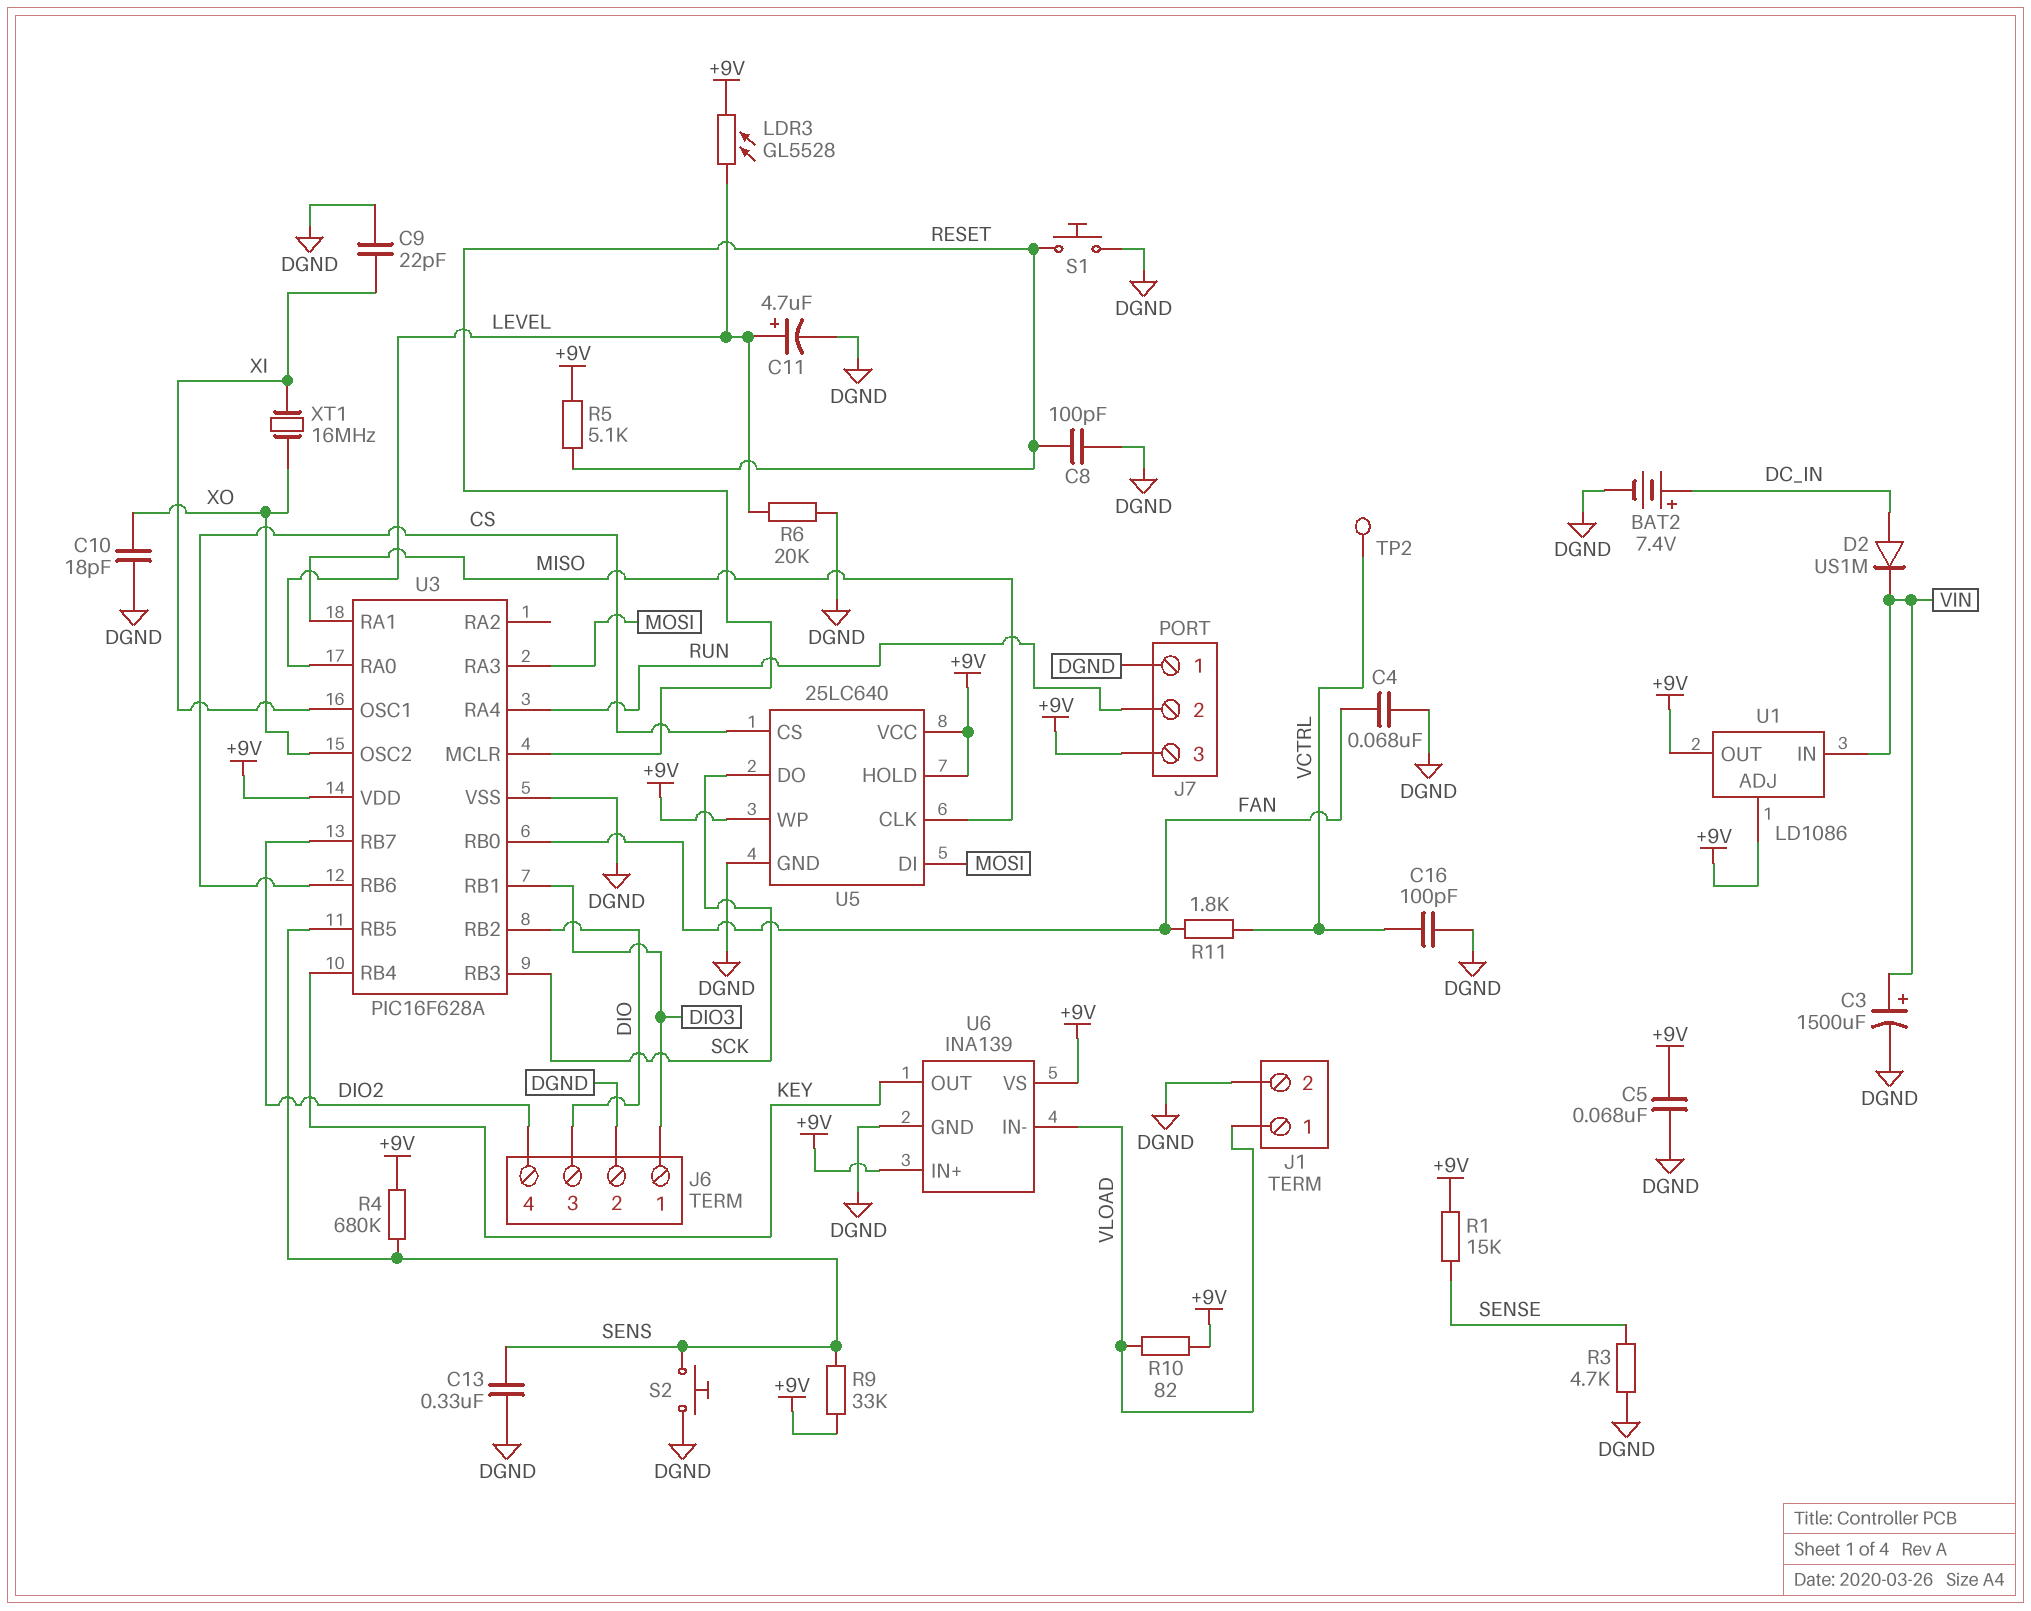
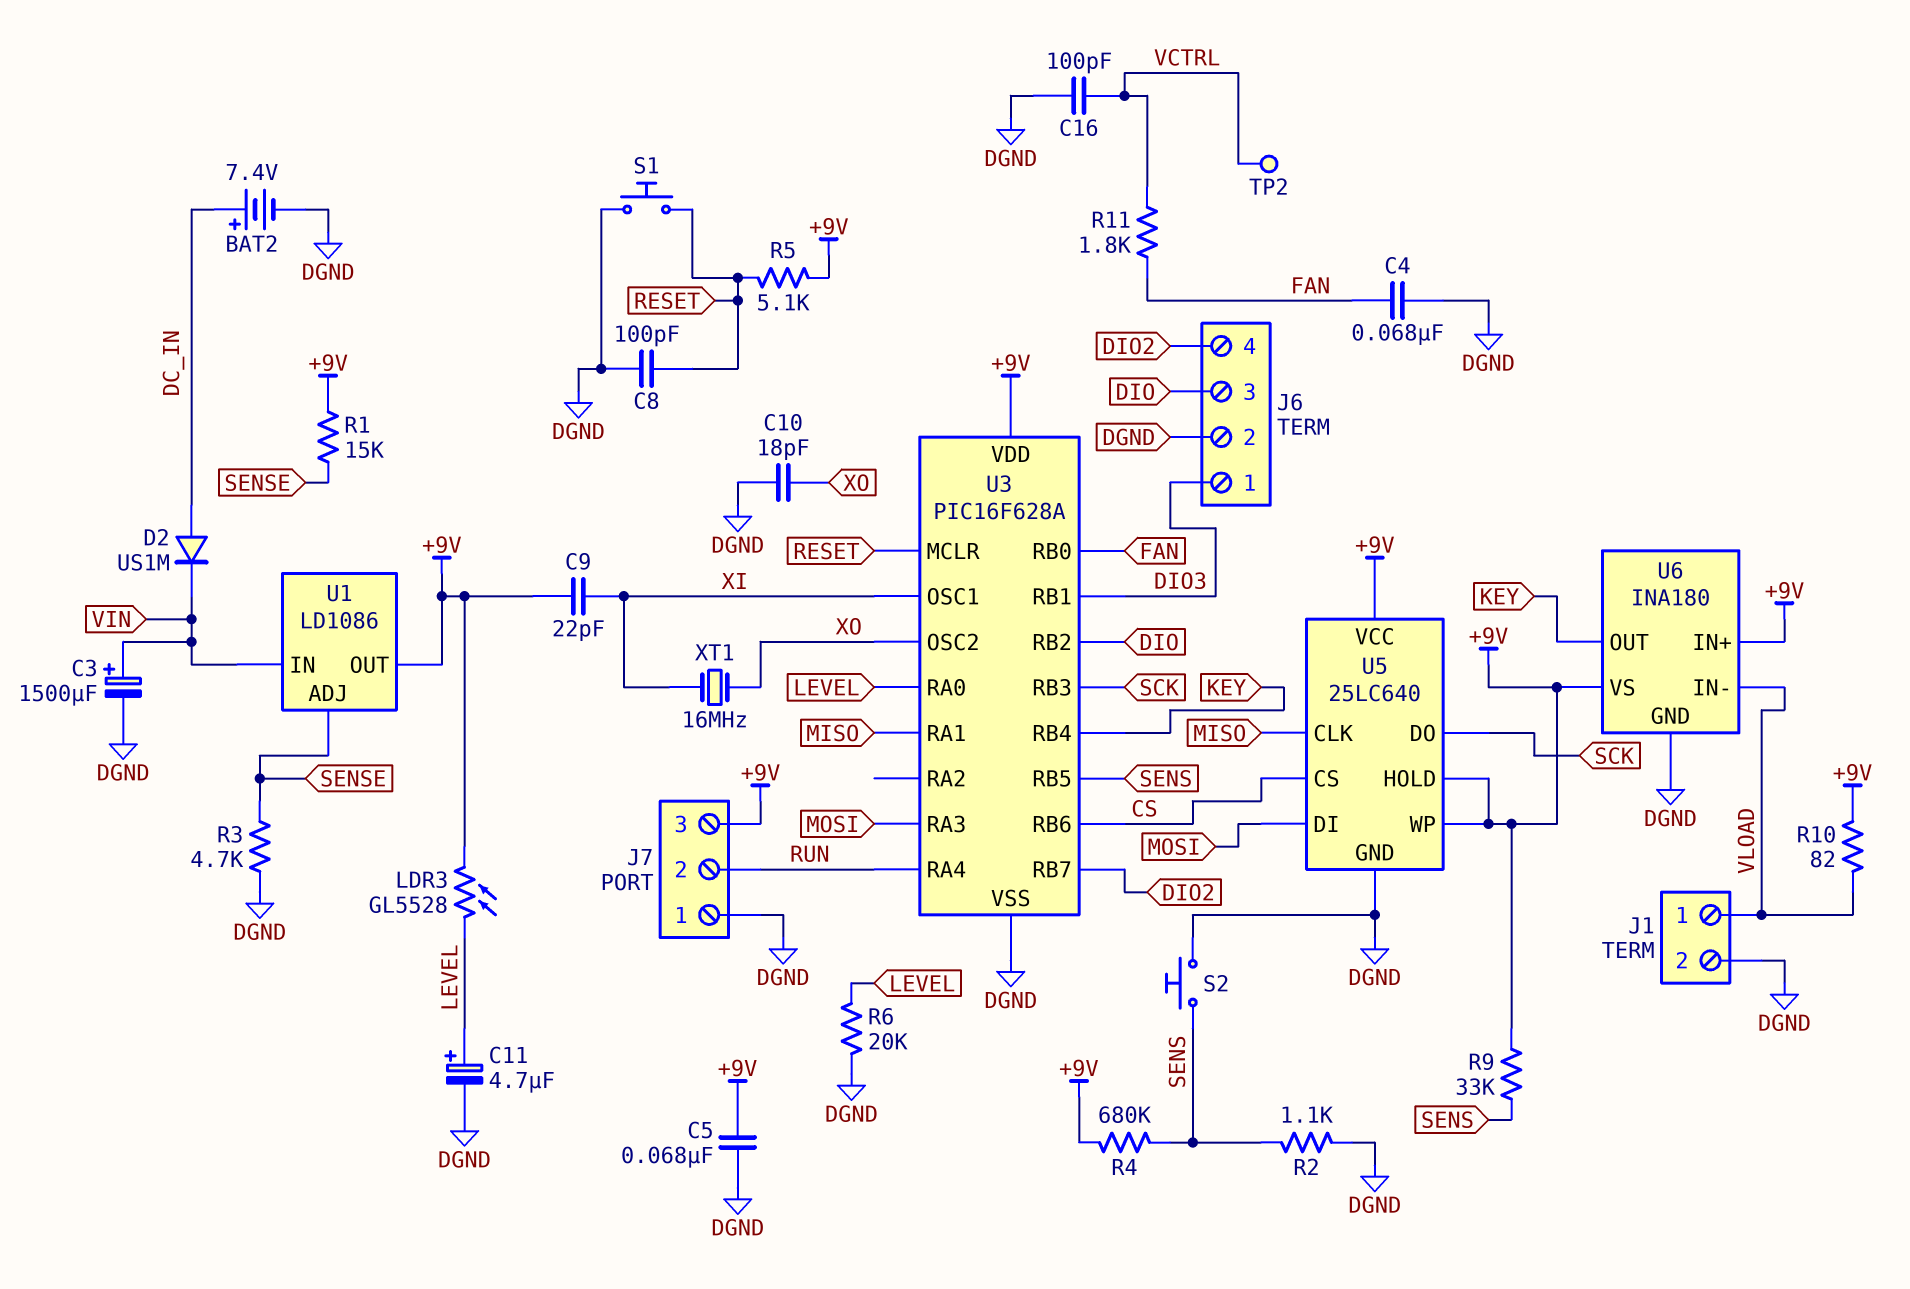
C9: 22pF (DGND, XI) -> 22pF (+9V, XI)
C13: 330nF (DGND, SENS) -> none
R2: none -> 1.1k (DGND, SENS)
U1 pin ADJ: +9V -> SENSE
U6: INA139 -> INA180

